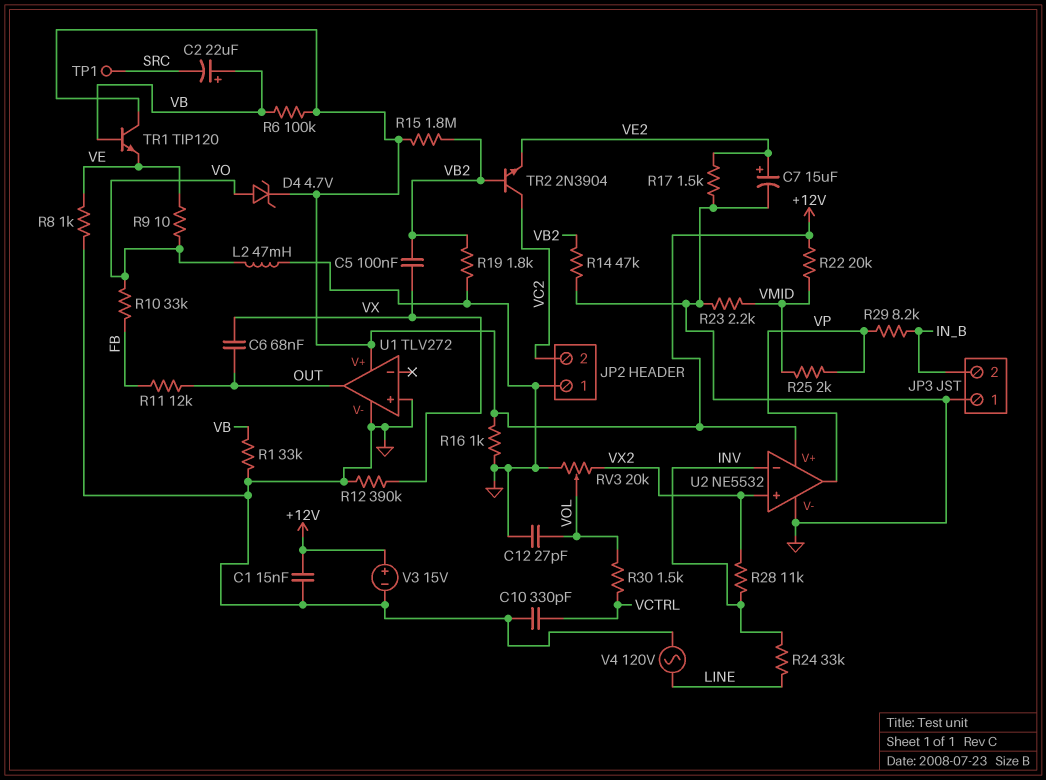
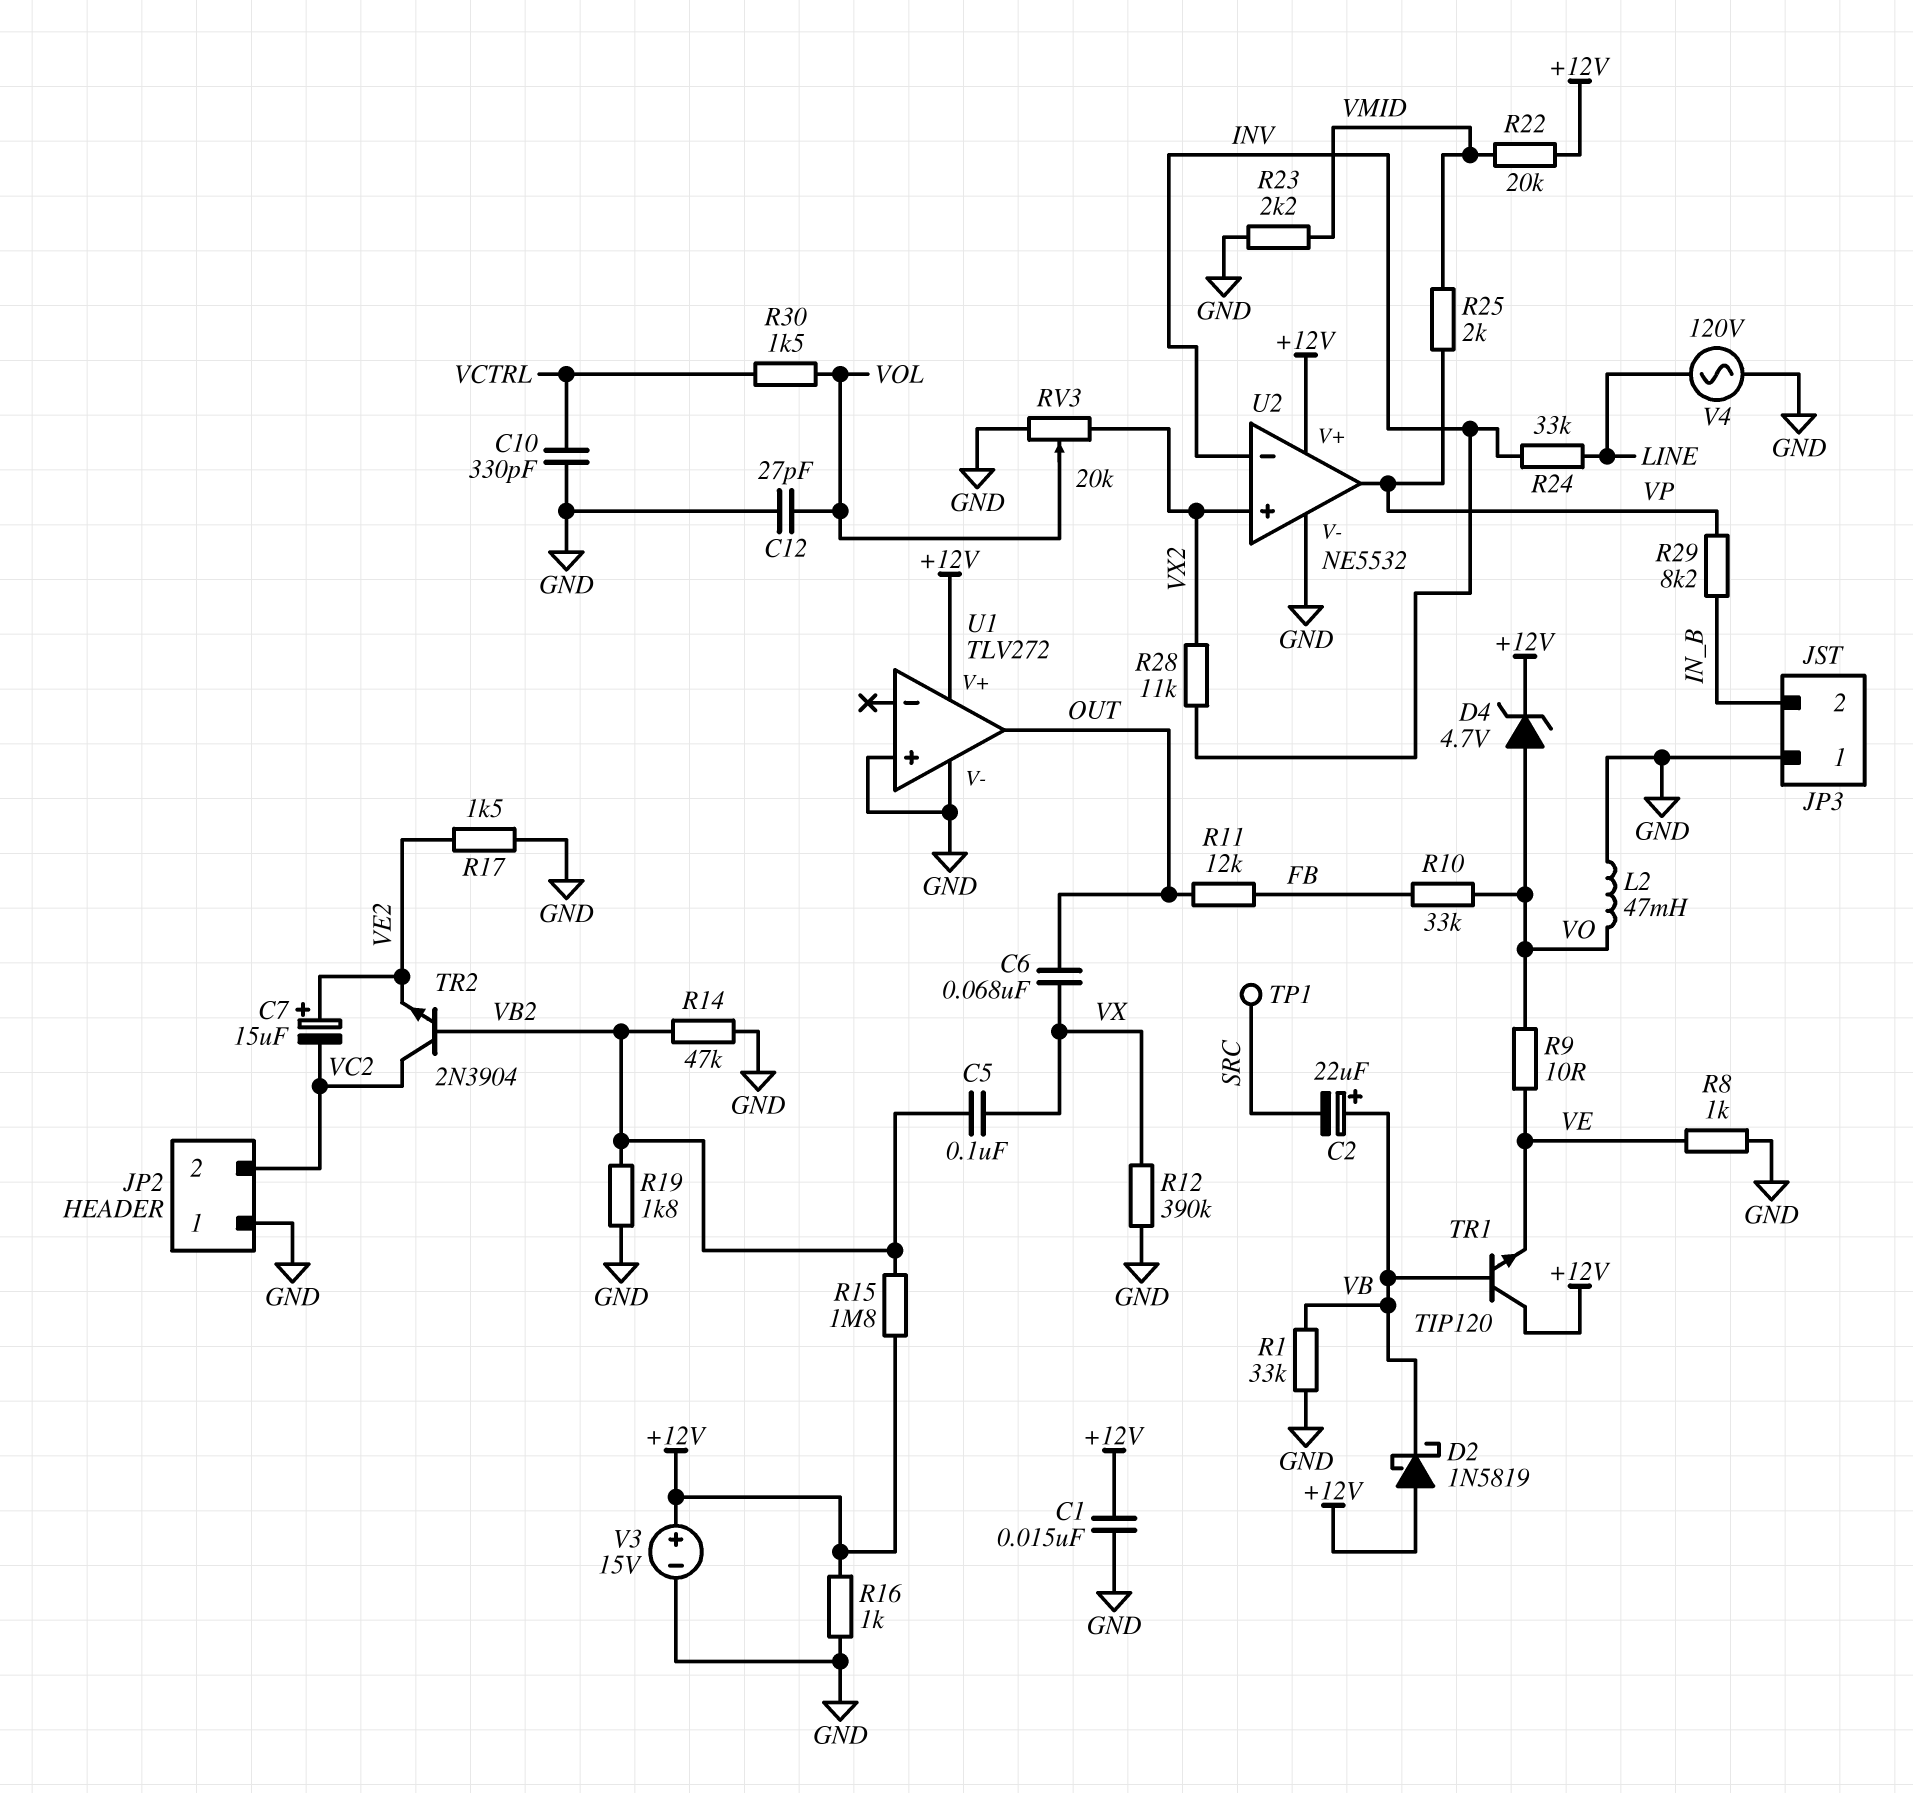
C7: 15uF (plus VE2, minus GND) -> 15uF (plus VE2, minus VC2)
D2: none -> schottky 1N5819 (A +12V, K VB)
R6: 100k (+12V, VB) -> none

